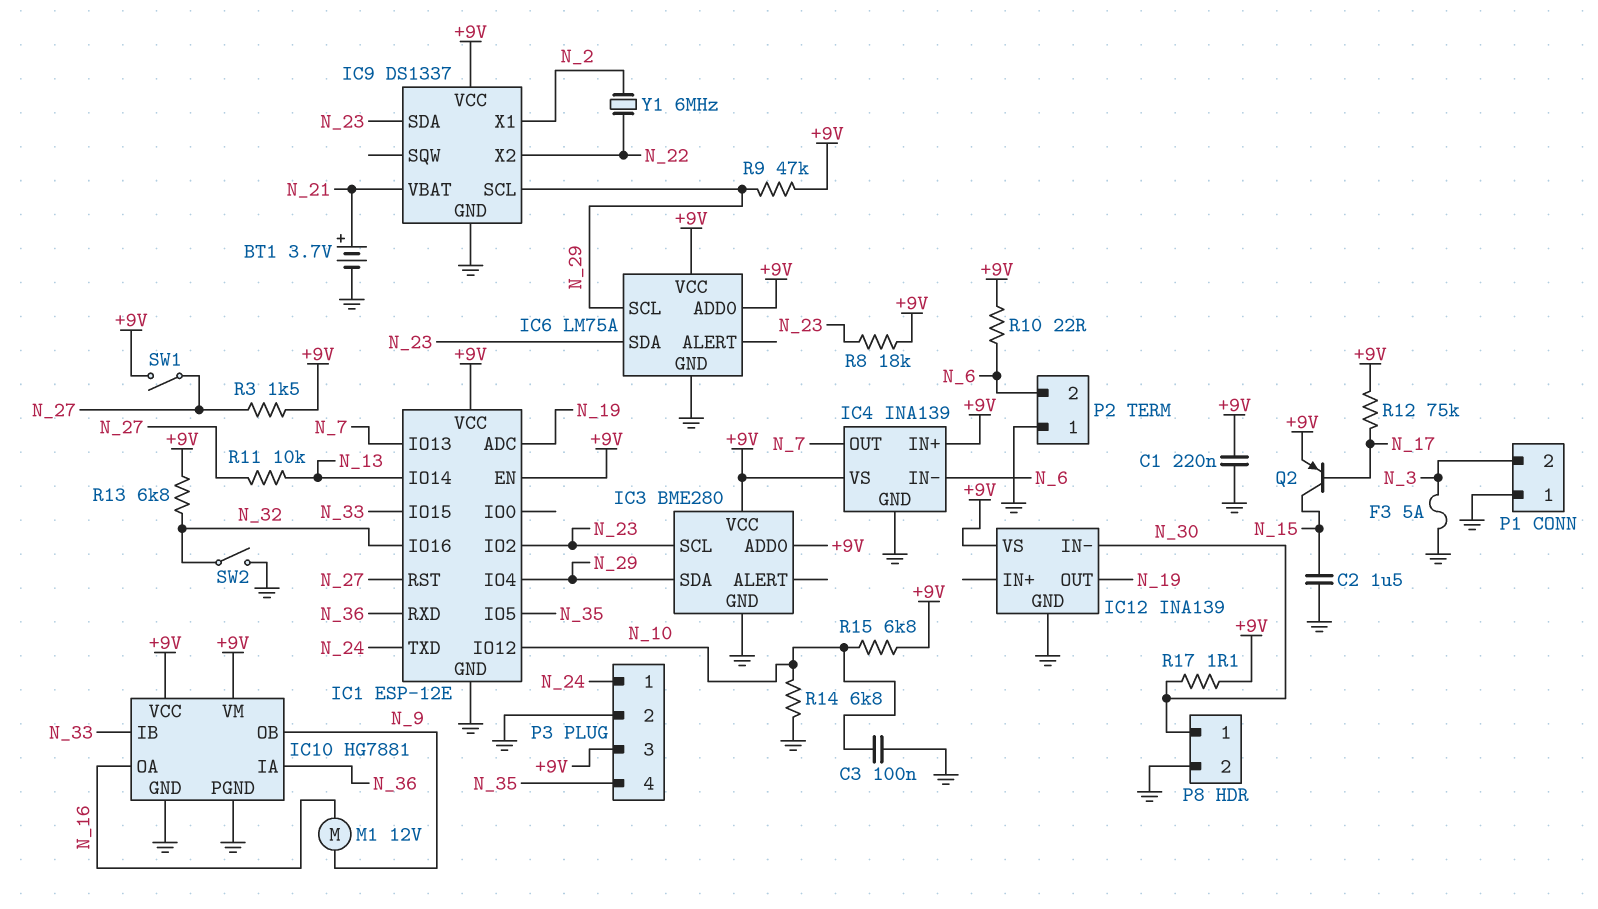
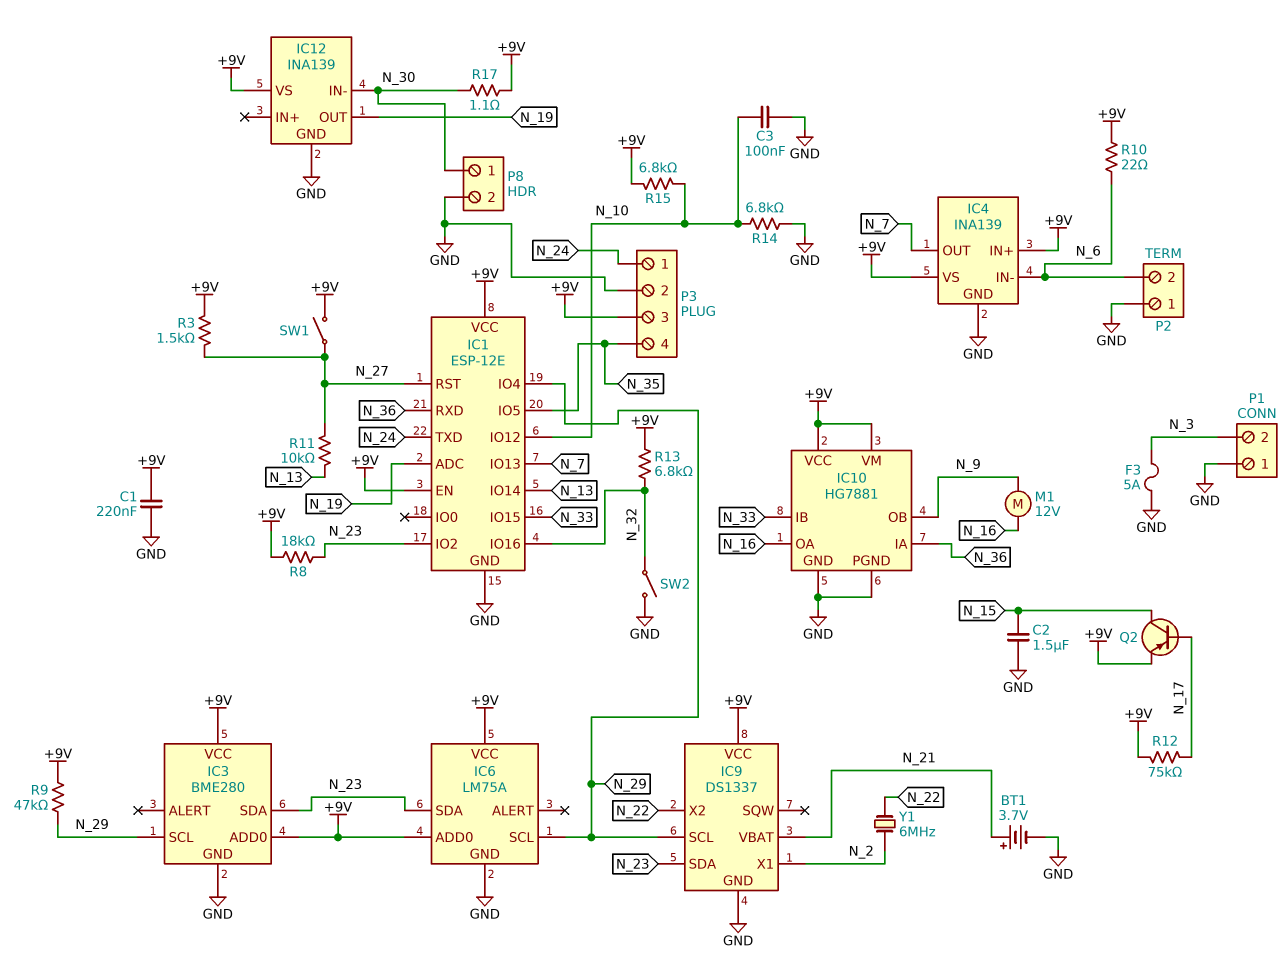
IC3 pin SCL: N_23 -> N_29
IC3 pin SDA: N_29 -> N_23

